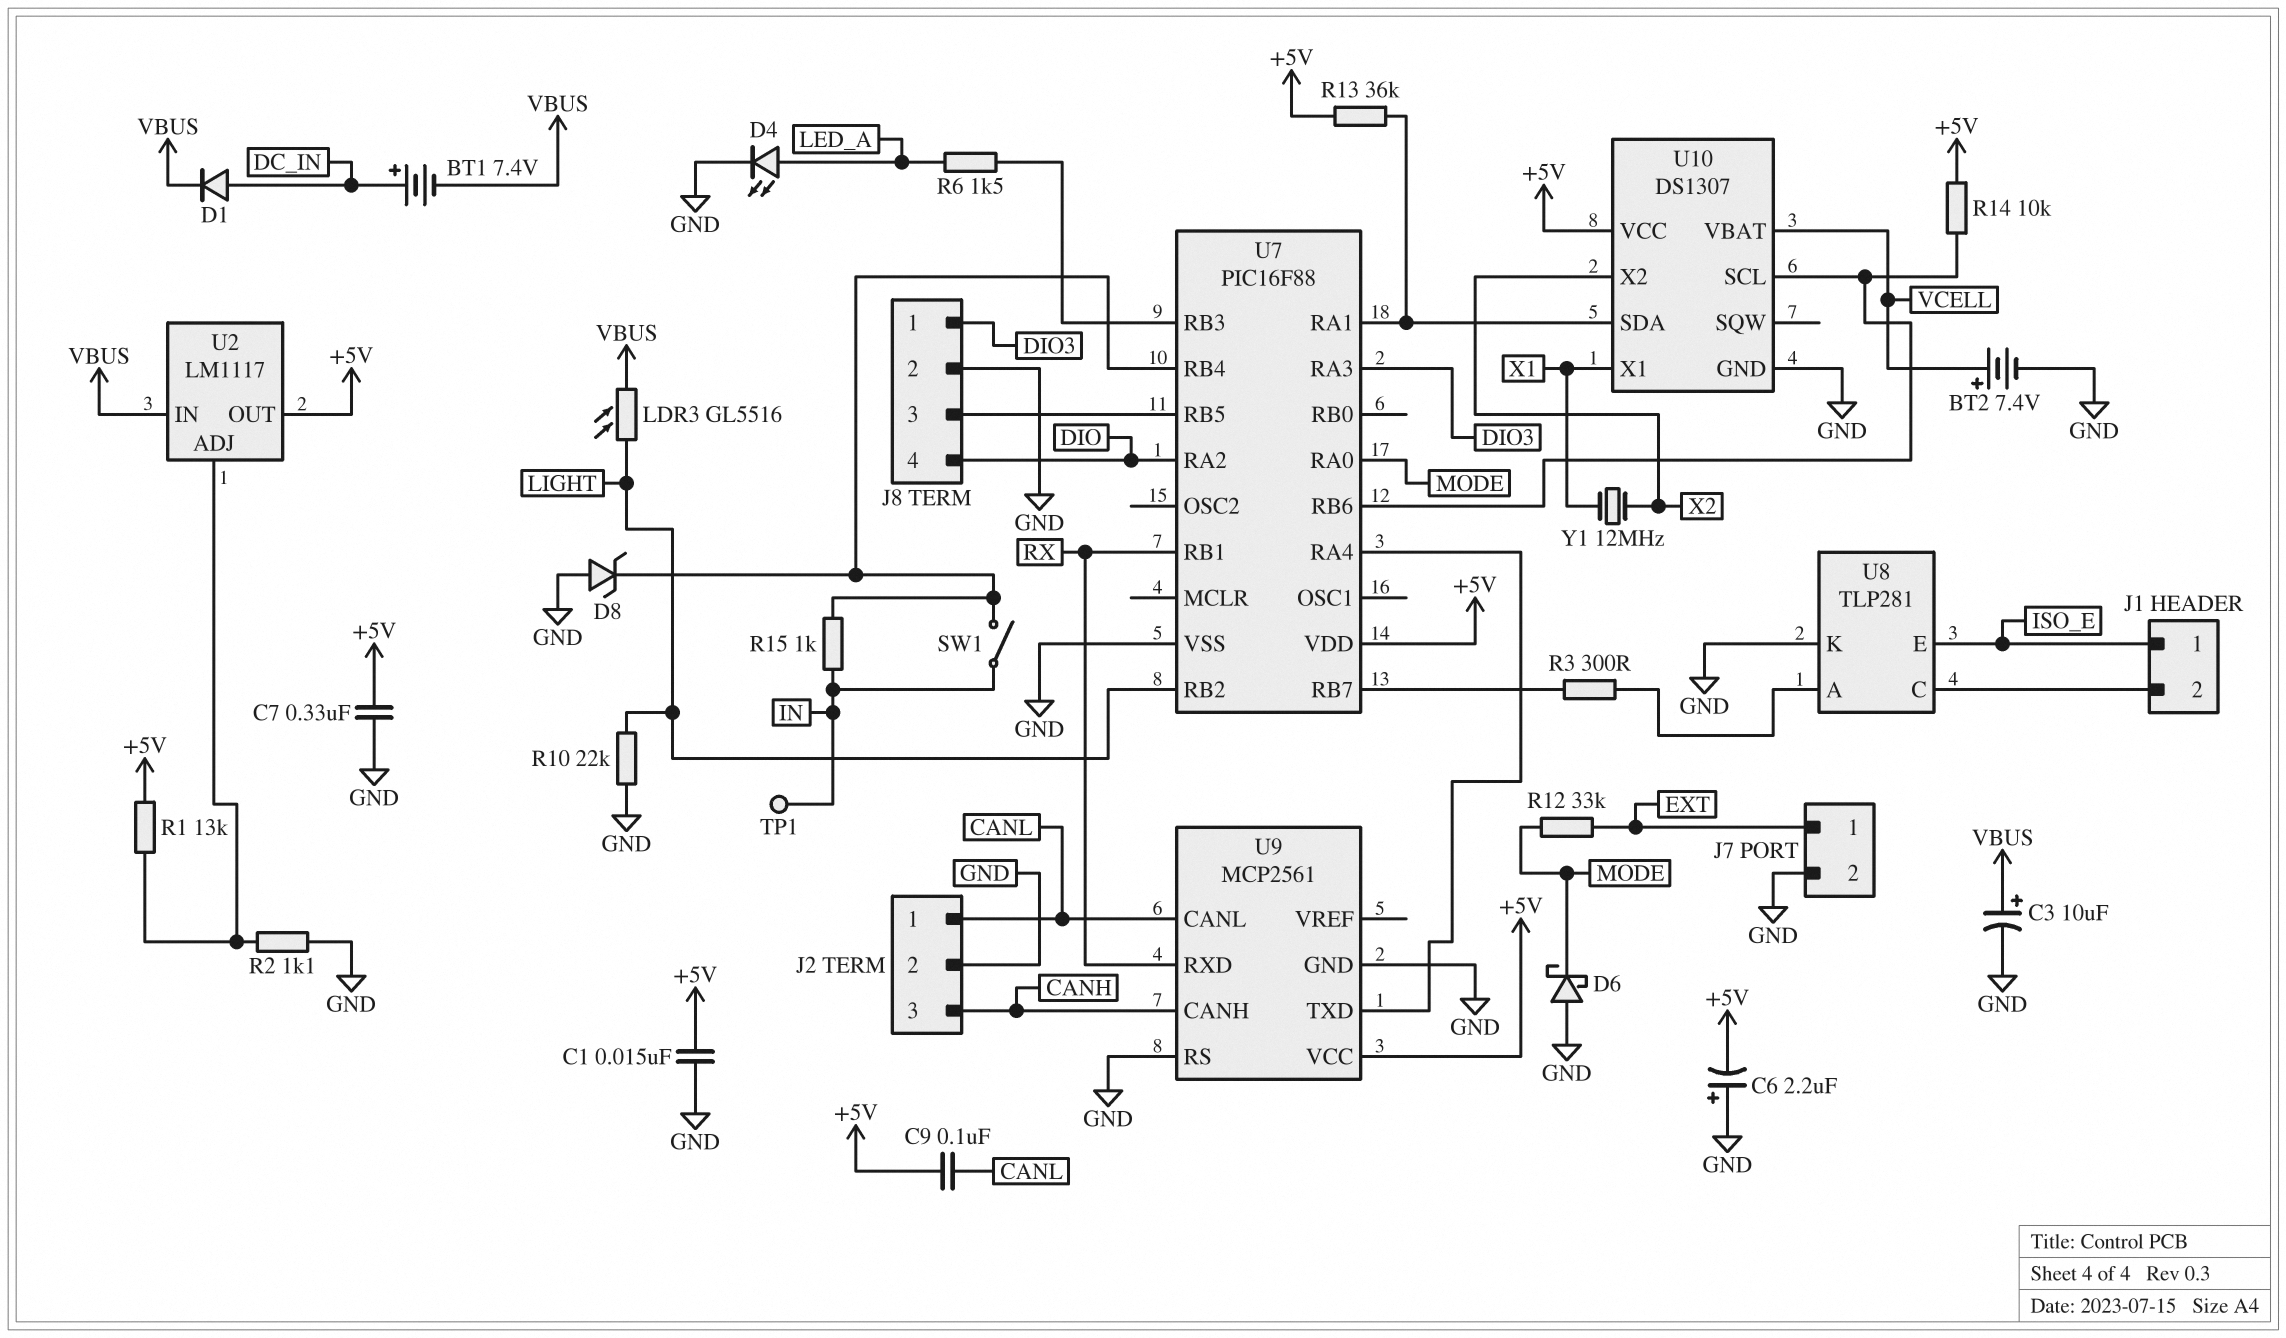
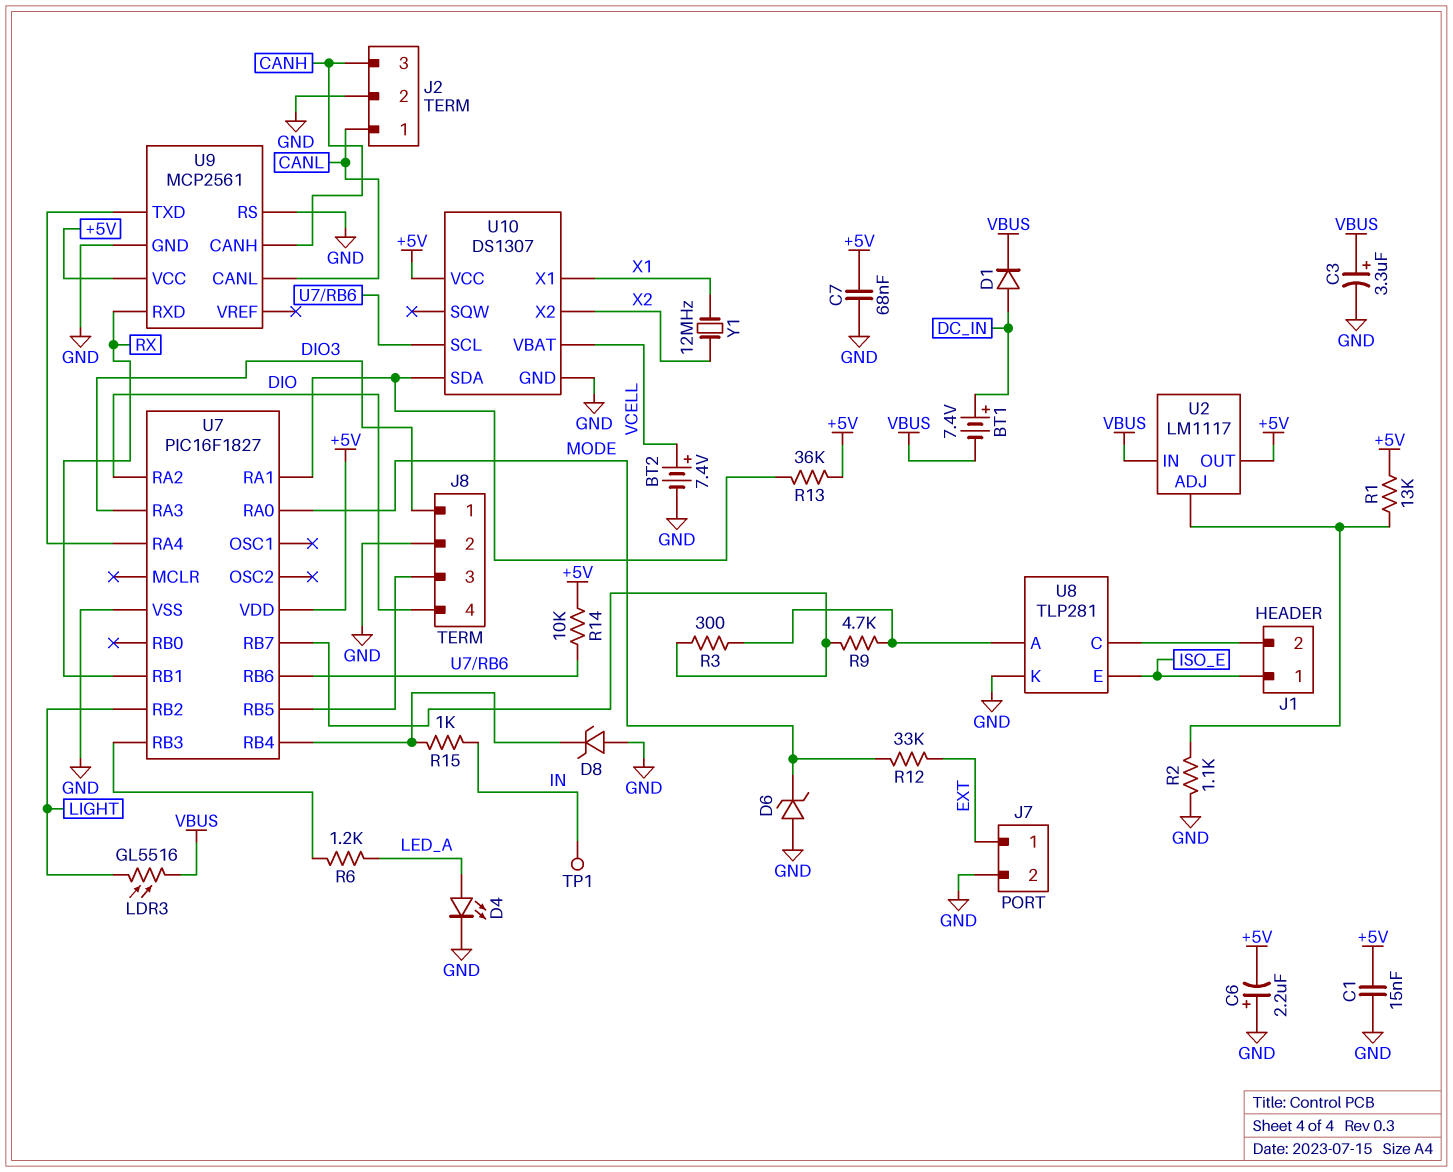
C3: 10uF (plus VBUS, minus GND) -> 3.3uF (plus VBUS, minus GND)
C7: 330nF (+5V, GND) -> 68nF (+5V, GND)
C9: 100nF (+5V, CANL) -> none
D6: schottky (A GND, K MODE) -> zener (A GND, K MODE)
R6: 1.5k (LED_A, U7/RB3) -> 1.2k (LED_A, U7/RB3)
R9: none -> 4.7k (U7/RB7, U8/A)
R10: 22k (GND, LIGHT) -> none
SW1: switch (IN, U7/RB4) -> none
U7: PIC16F88 -> PIC16F1827

